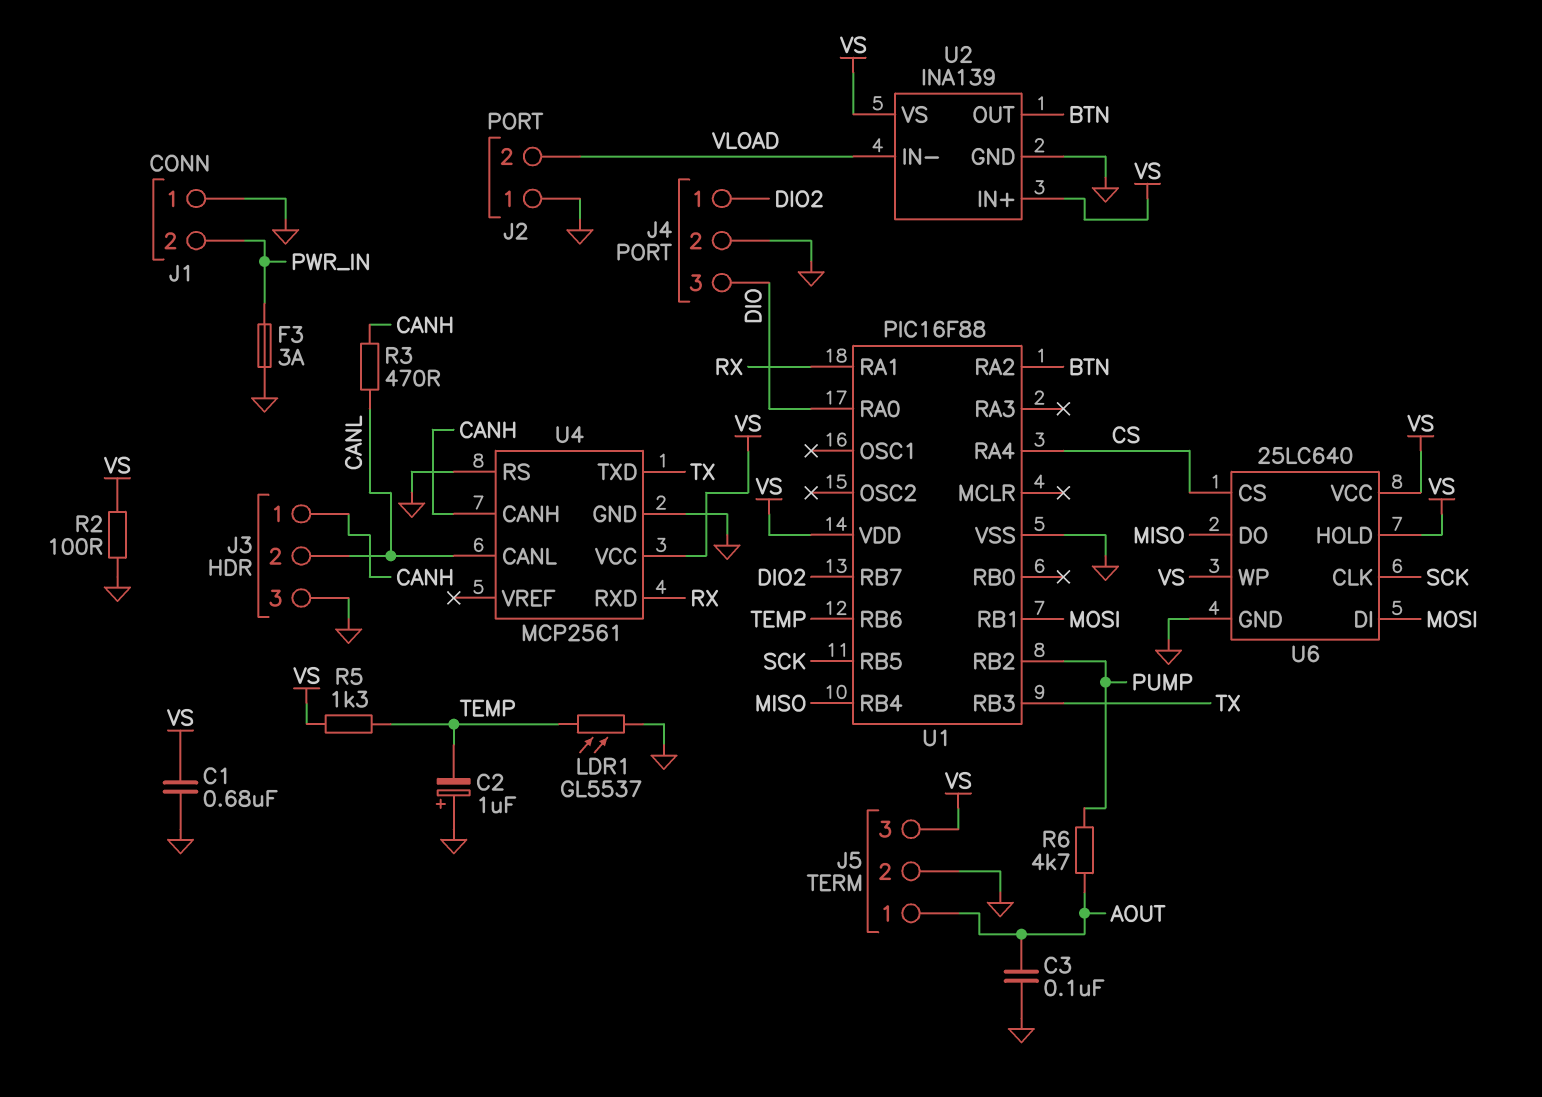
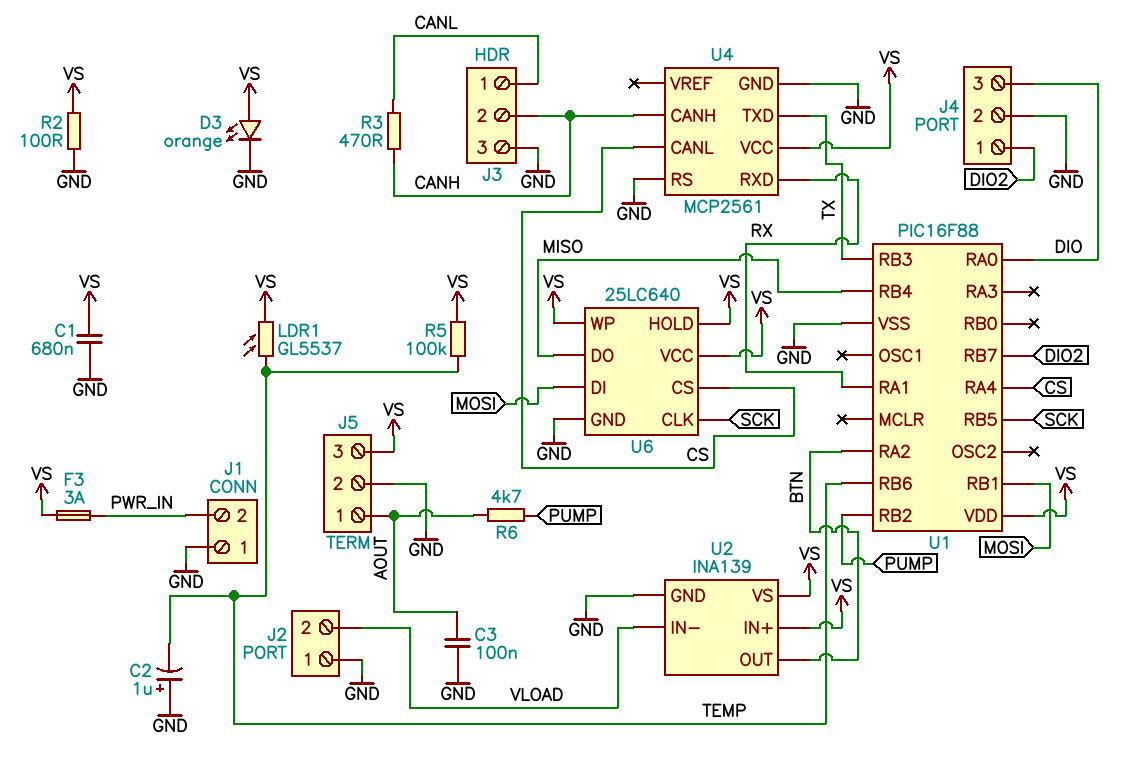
D3: none -> LED orange (A VS, K GND)
F3: 3A (GND, PWR_IN) -> 3A (PWR_IN, VS)
J3 pin 1: CANH -> CANL
J3 pin 2: CANL -> CANH
LDR1: GL5537 (GND, TEMP) -> GL5537 (TEMP, VS)
R5: 1.3k (TEMP, VS) -> 100k (TEMP, VS)
U4 pin CANL: CANL -> CS

